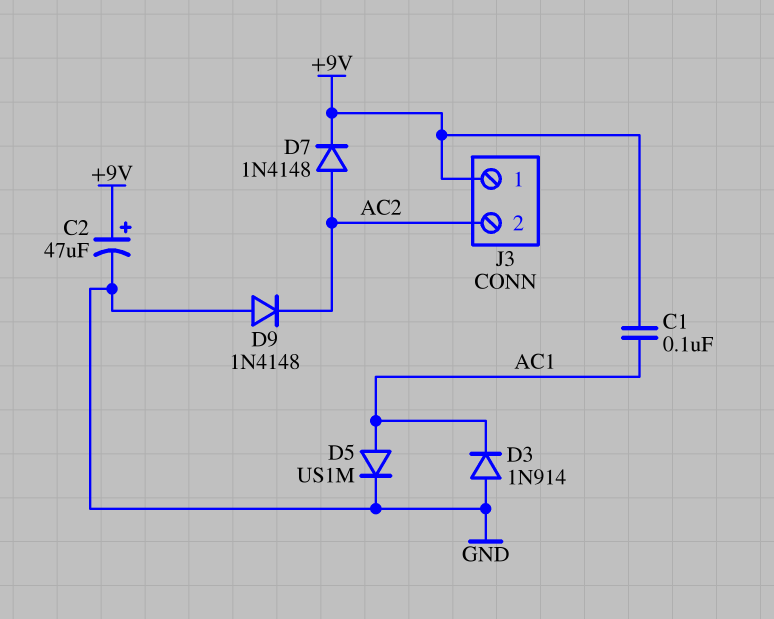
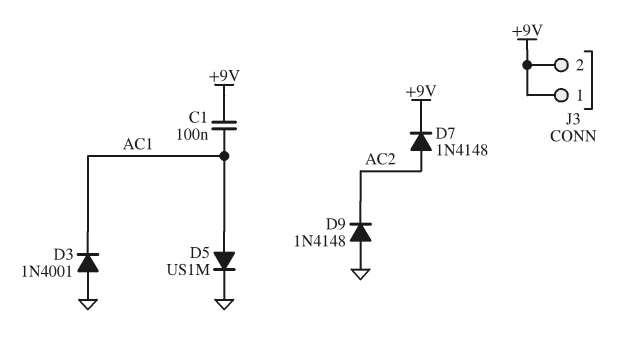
C2: 47uF (plus +9V, minus GND) -> none
D3: diode 1N914 (A GND, K AC1) -> diode 1N4001 (A GND, K AC1)
J3 pin 2: AC2 -> +9V

